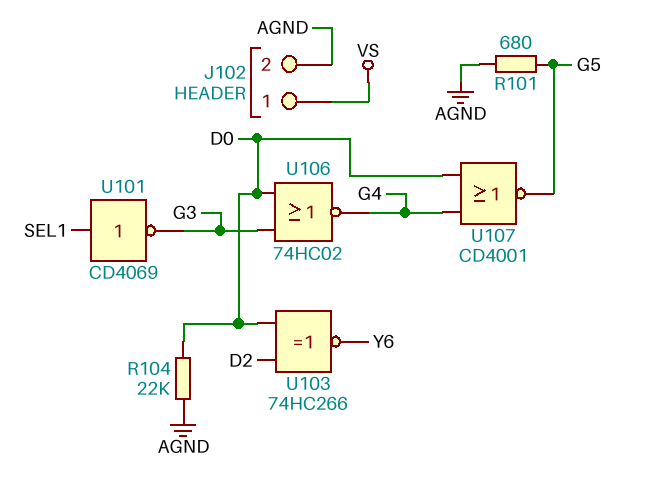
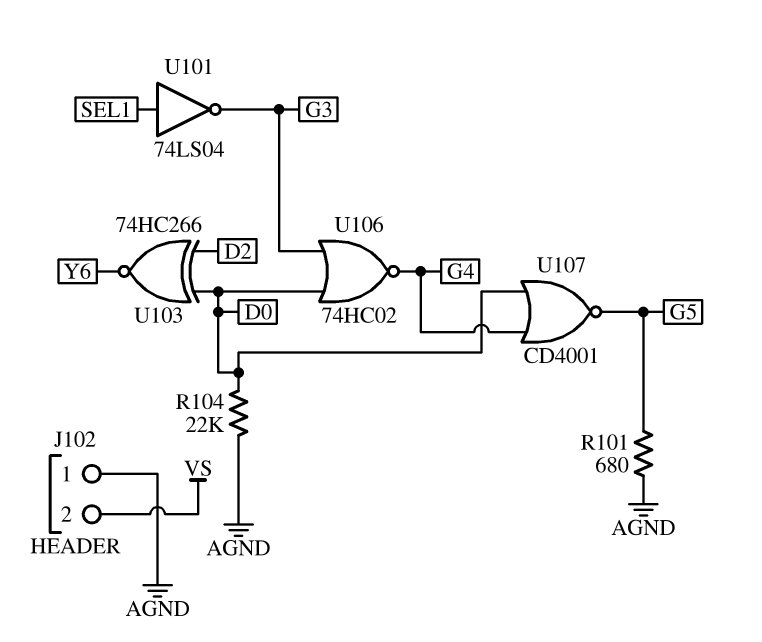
J102 pin 1: VS -> AGND
J102 pin 2: AGND -> VS
U101: NOT CD4069 (in SEL1, out G3) -> NOT 74LS04 (in SEL1, out G3)

